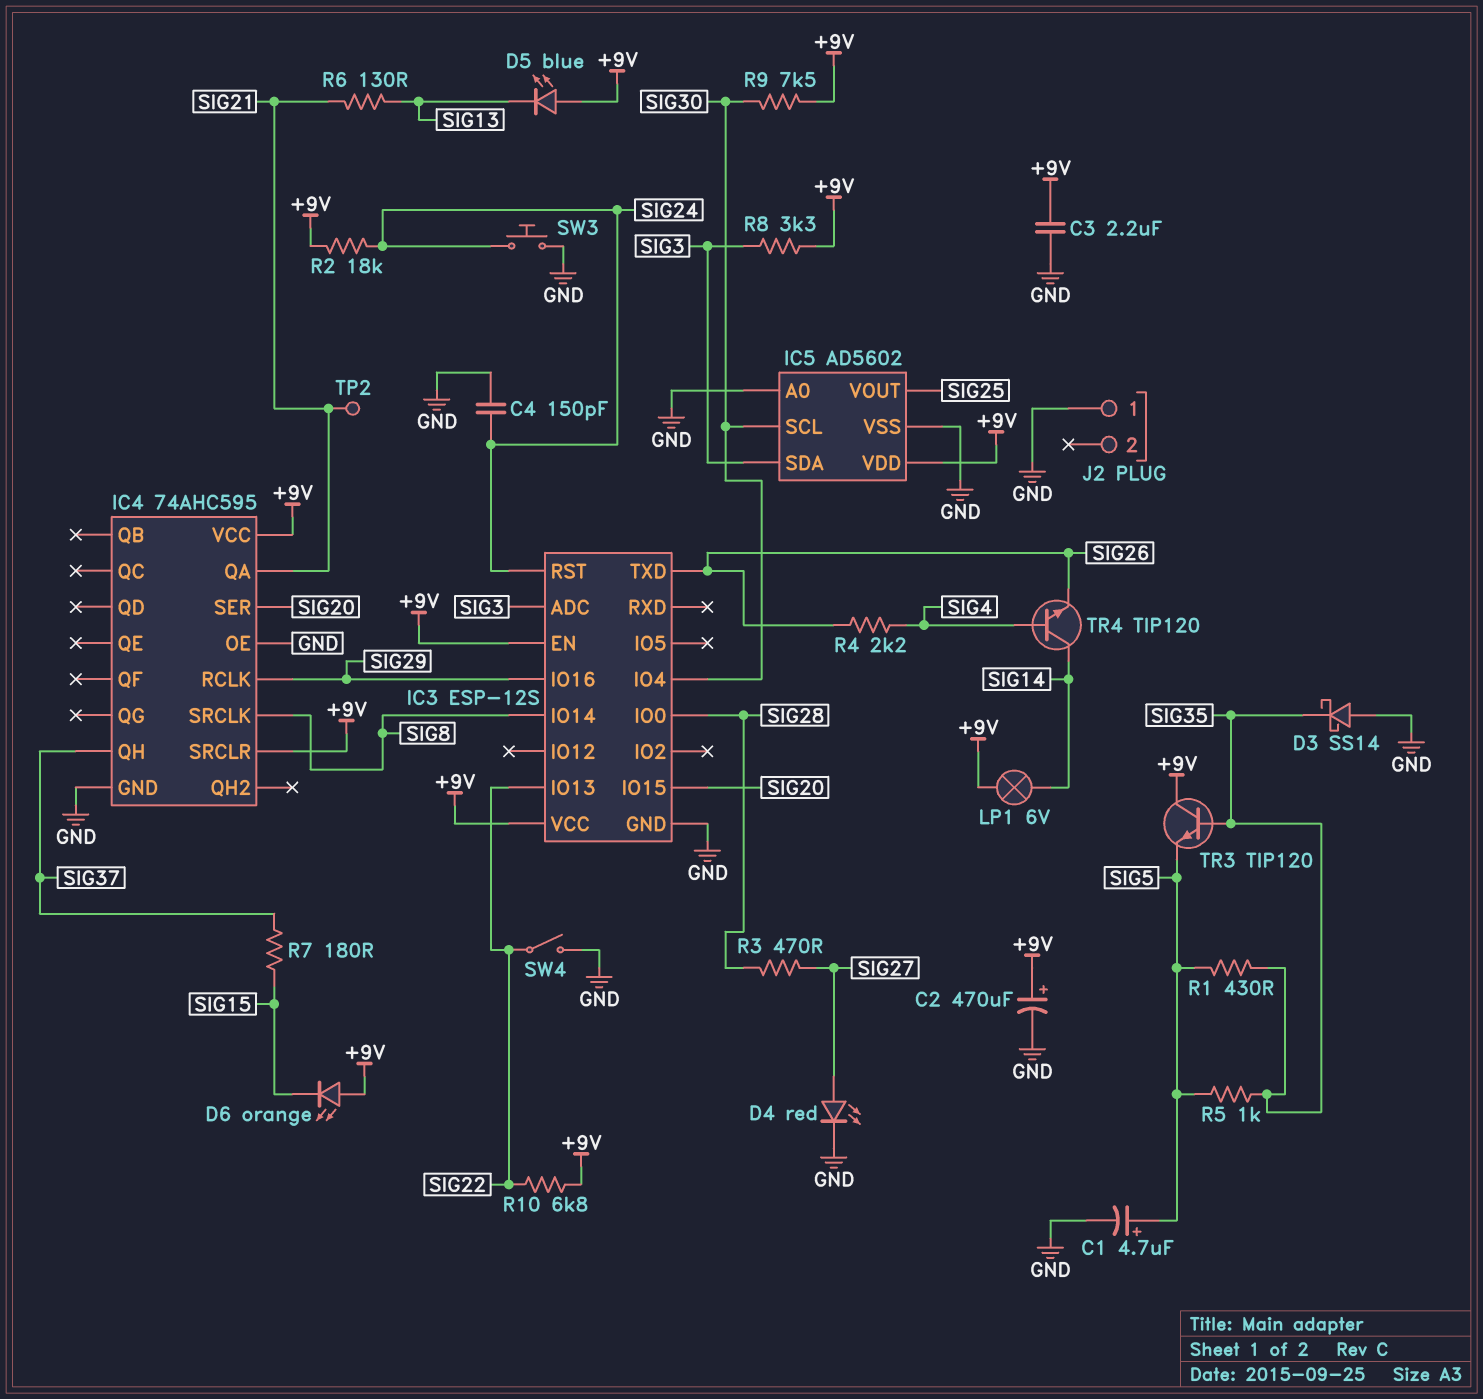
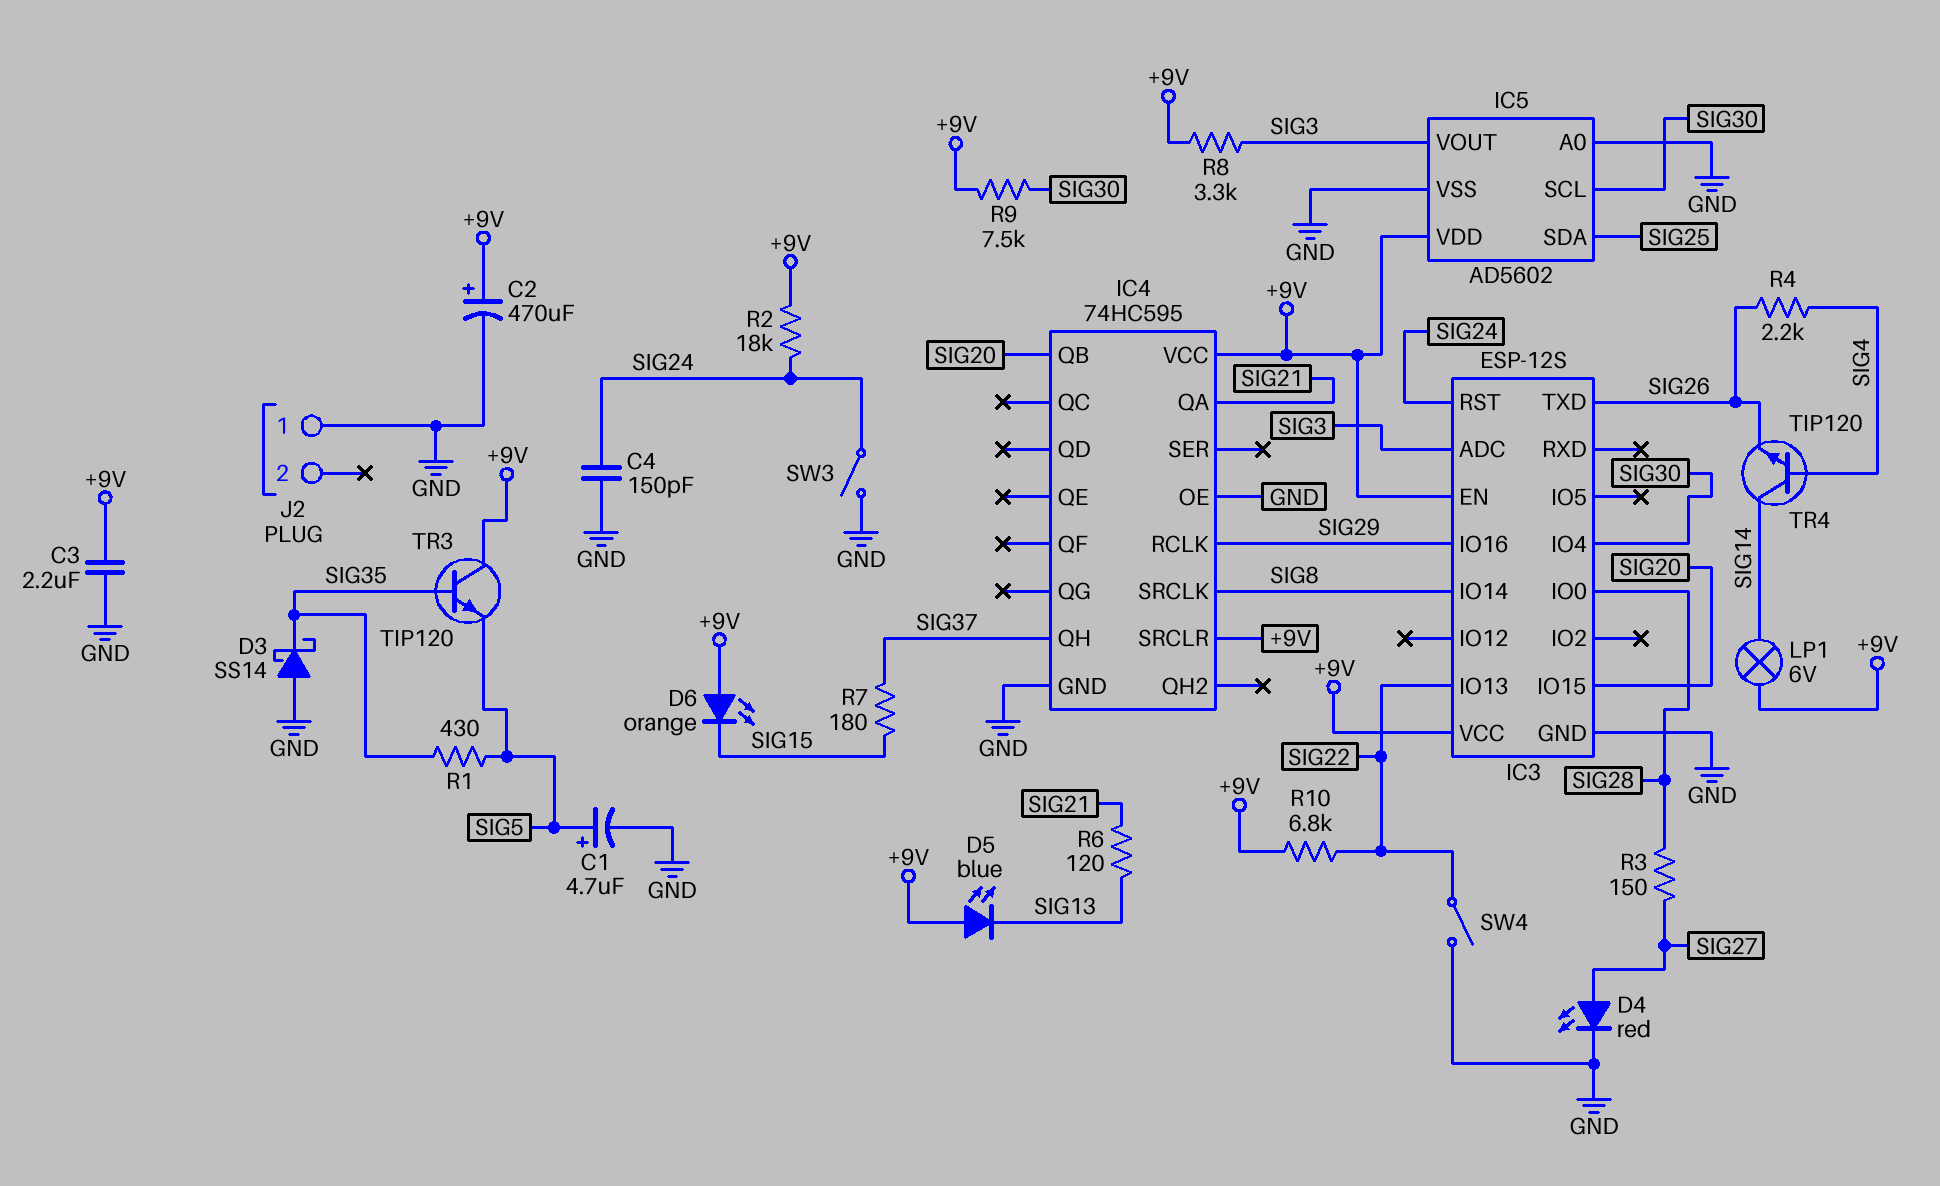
IC4: 74AHC595 -> 74HC595
IC4 pin QB: none -> SIG20
IC4 pin SER: SIG20 -> none
IC5 pin SDA: SIG3 -> SIG25
IC5 pin VOUT: SIG25 -> SIG3
R3: 470 (SIG27, SIG28) -> 150 (SIG27, SIG28)
R5: 1k (SIG5, SIG35) -> none
R6: 130 (SIG13, SIG21) -> 120 (SIG13, SIG21)
SW3: button (GND, SIG24) -> switch (GND, SIG24)
TP2: test point (SIG21) -> none

